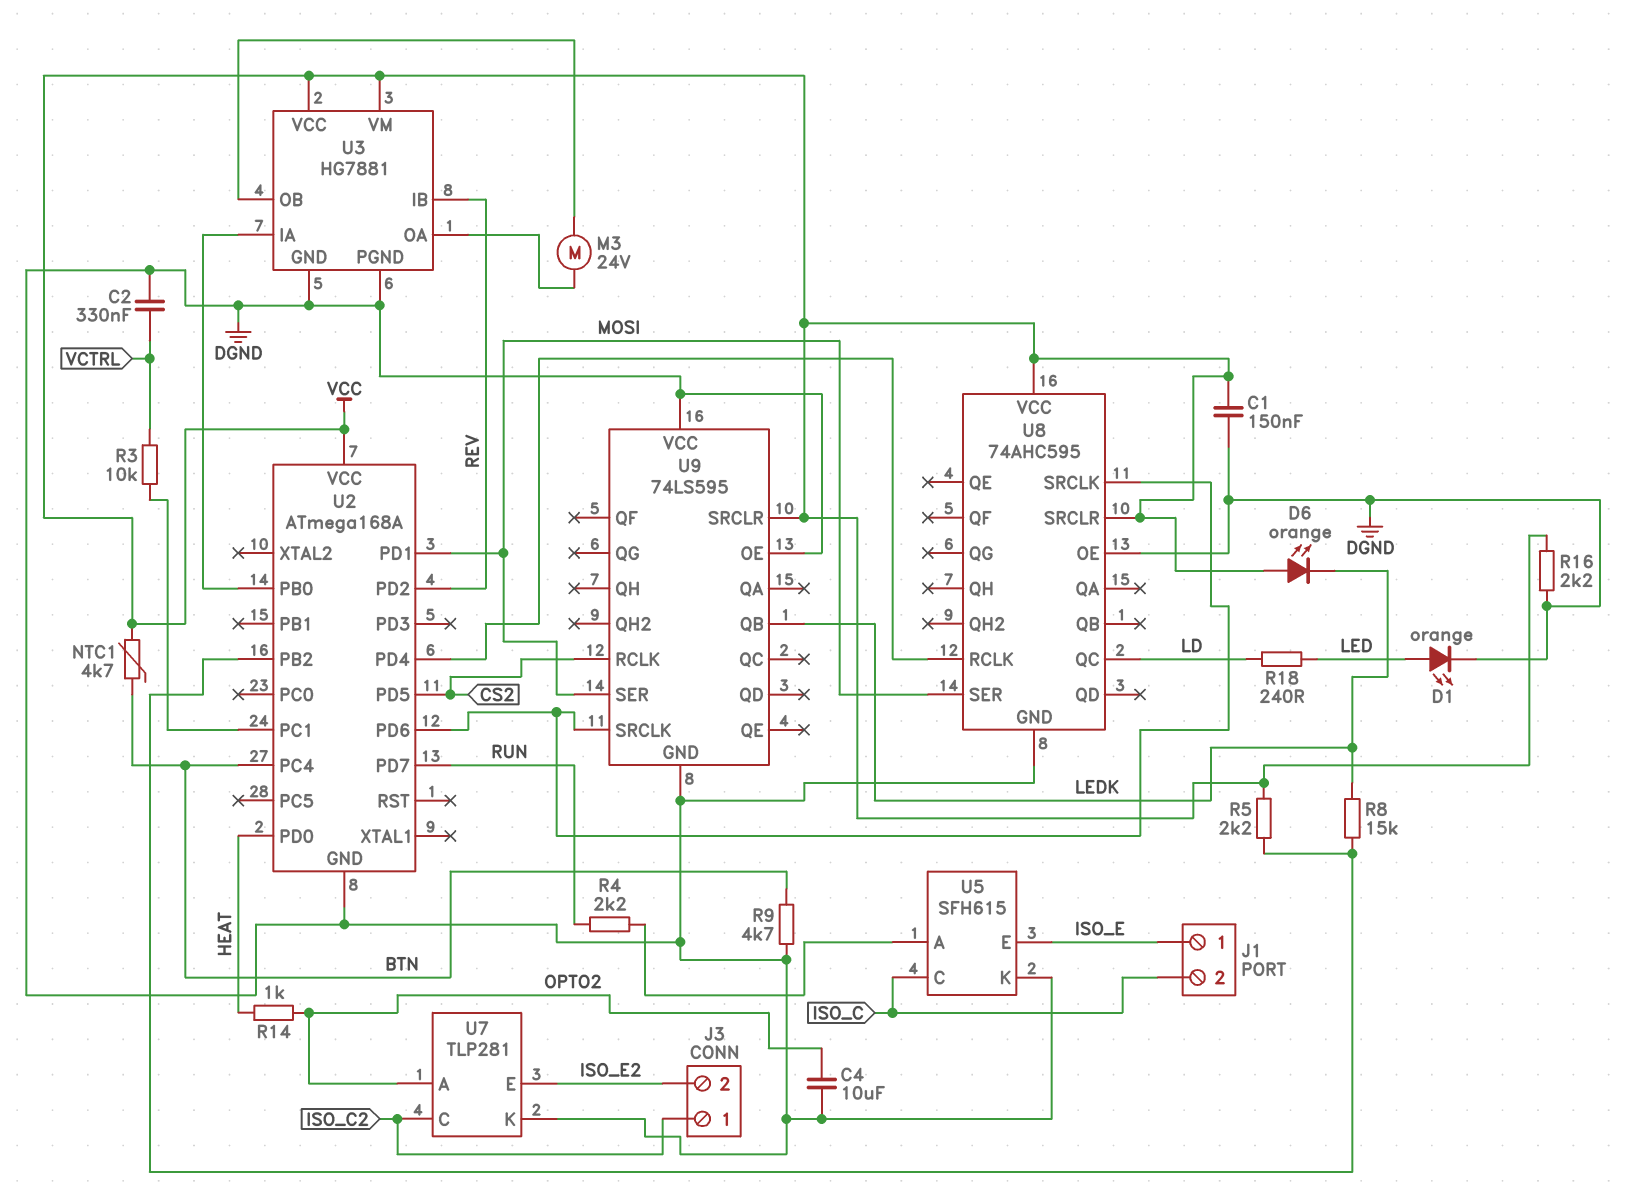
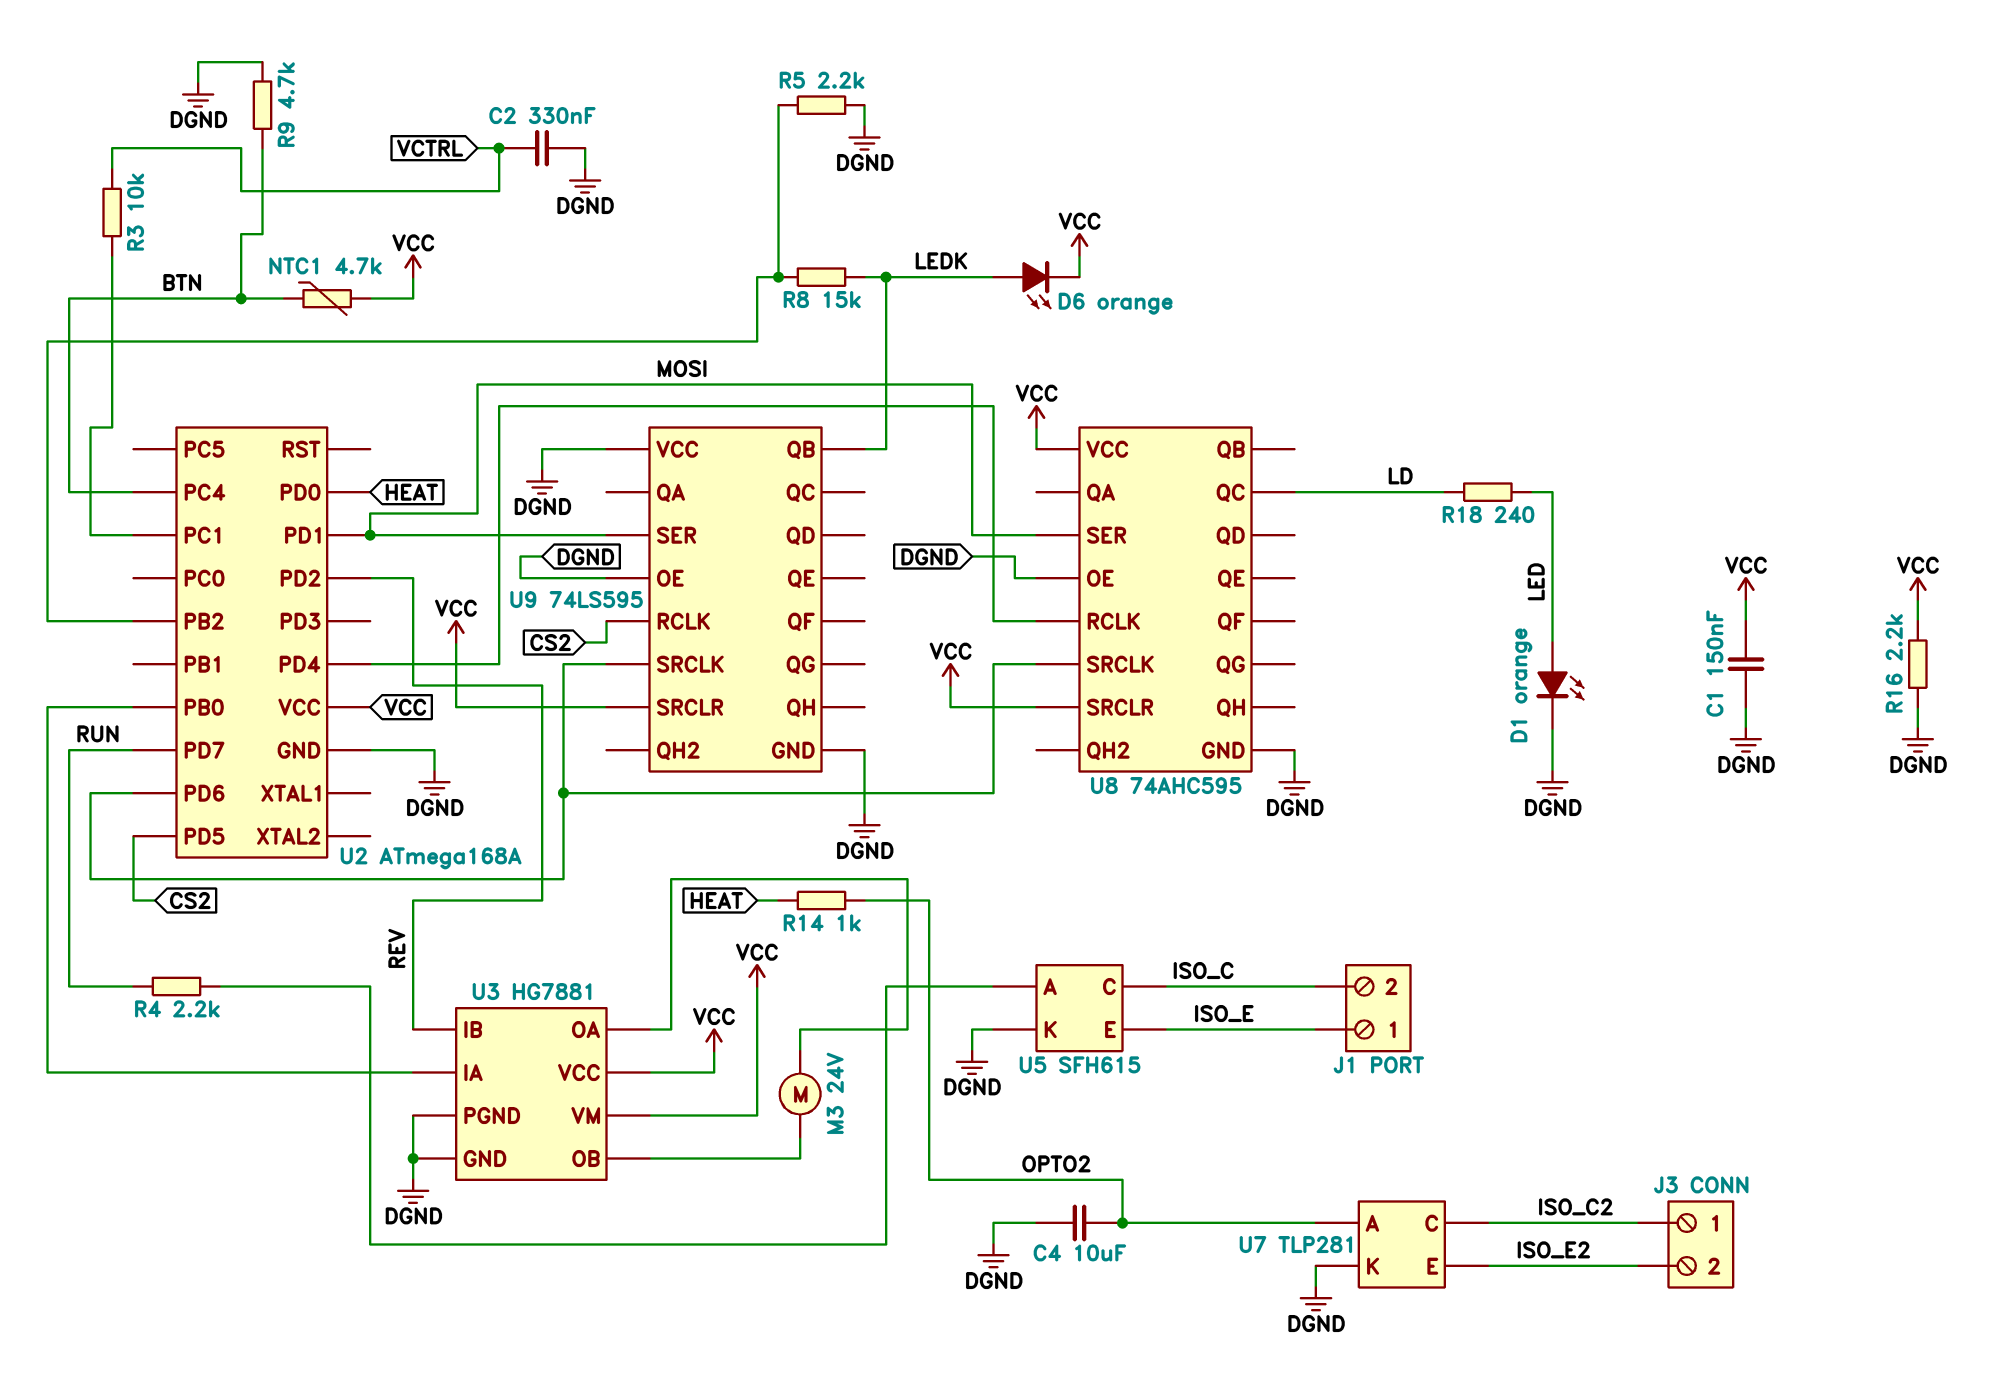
D6: LED orange (A VCC, K LEDK) -> LED orange (A LEDK, K VCC)
R5: 2.2k (U2/PB2, VCC) -> 2.2k (DGND, U2/PB2)

